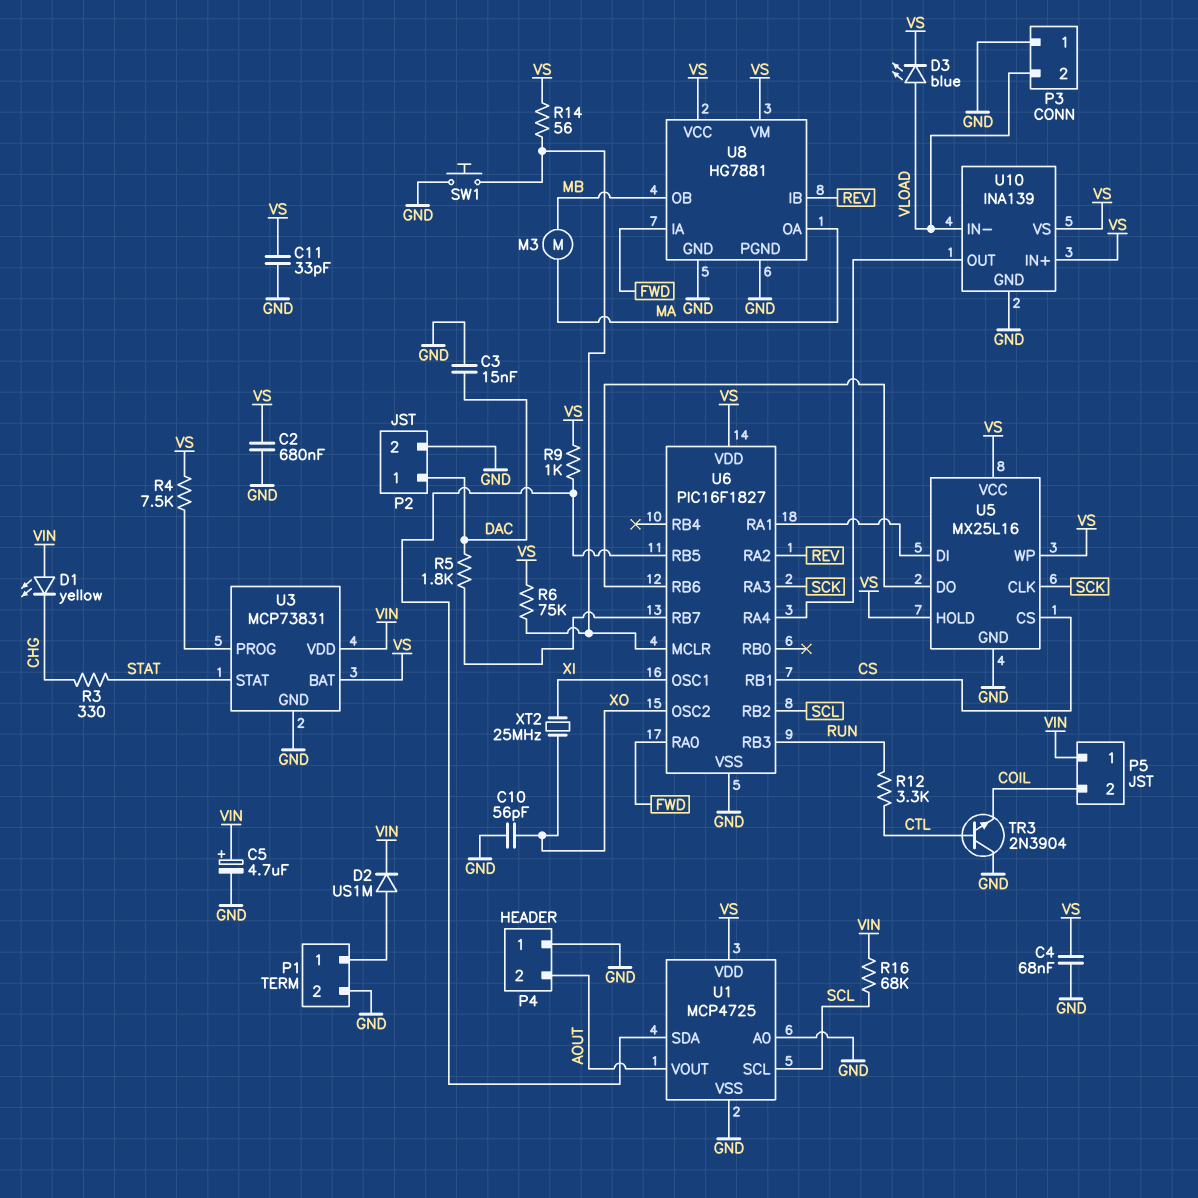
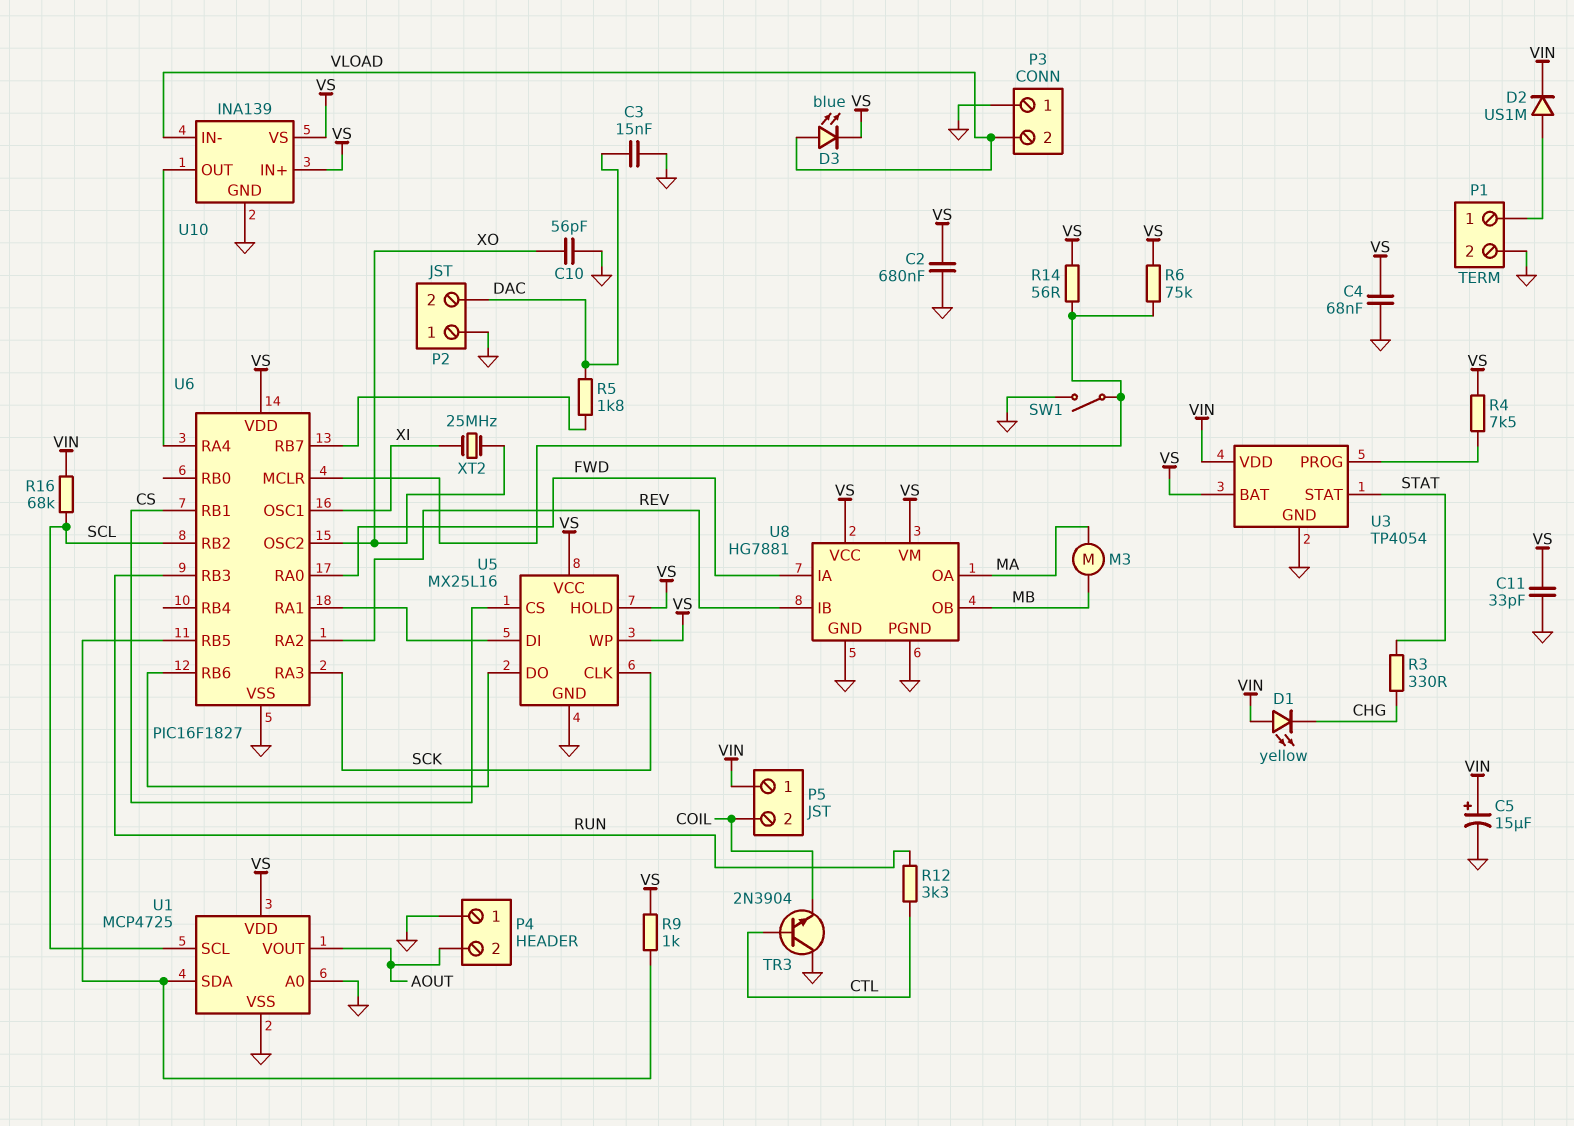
C5: 4.7uF (plus VIN, minus GND) -> 15uF (plus VIN, minus GND)
P2 pin 1: DAC -> GND
P2 pin 2: GND -> DAC
SW1: button (GND, U6/MCLR) -> switch (GND, U6/MCLR)
U3: MCP73831 -> TP4054

